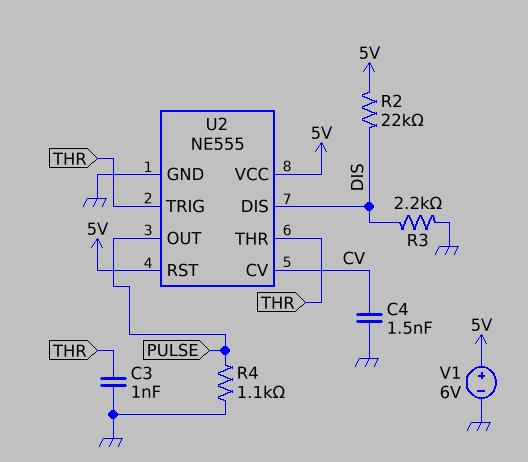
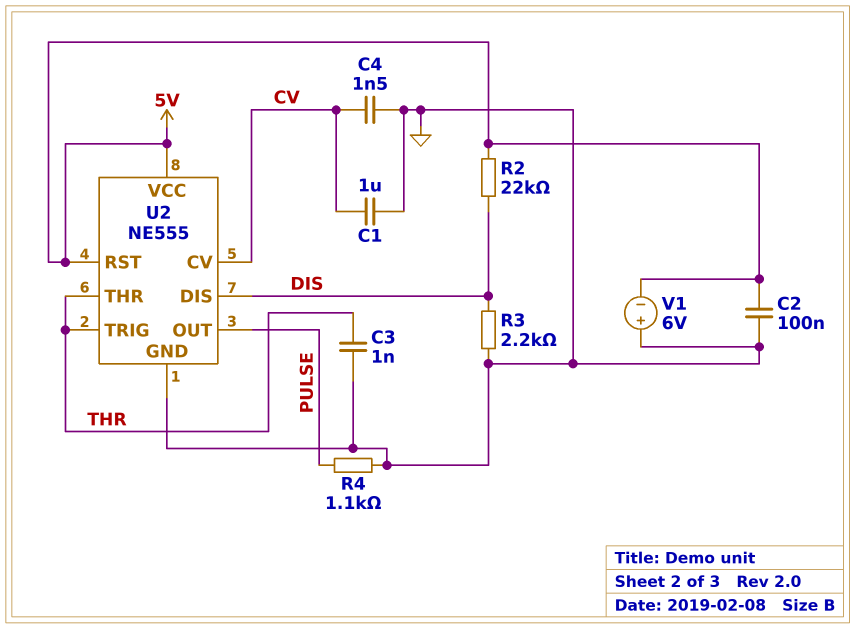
C1: none -> 1uF (CV, GND)
C2: none -> 100nF (5V, GND)
V1: 6V (plus 5V, minus GND) -> 6V (plus GND, minus 5V)

